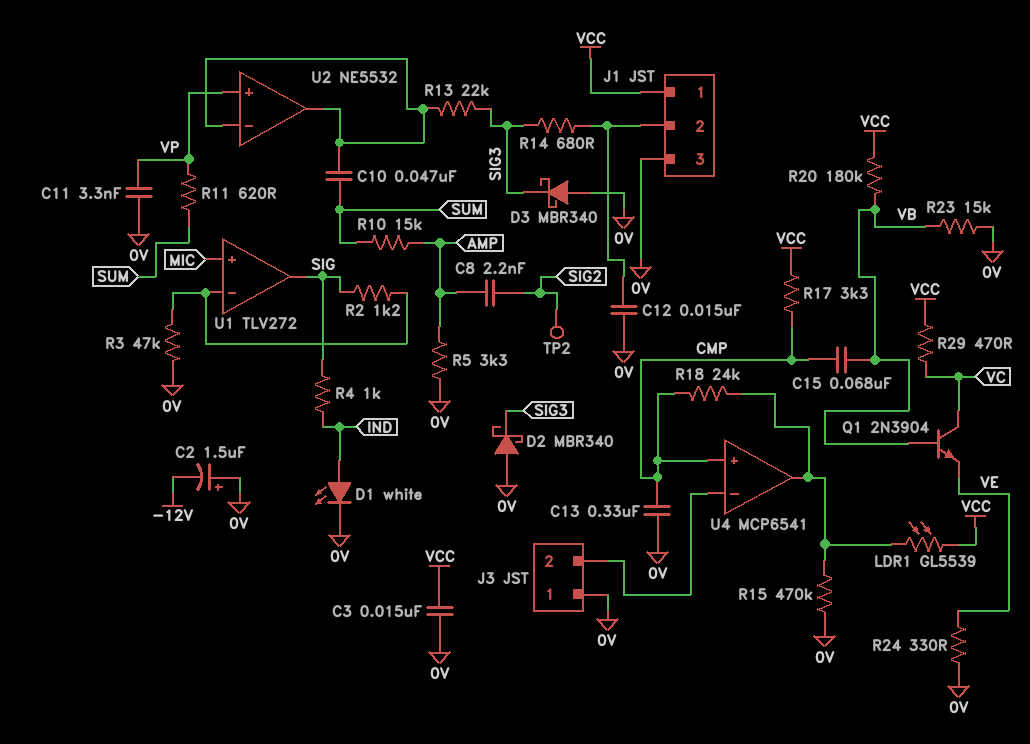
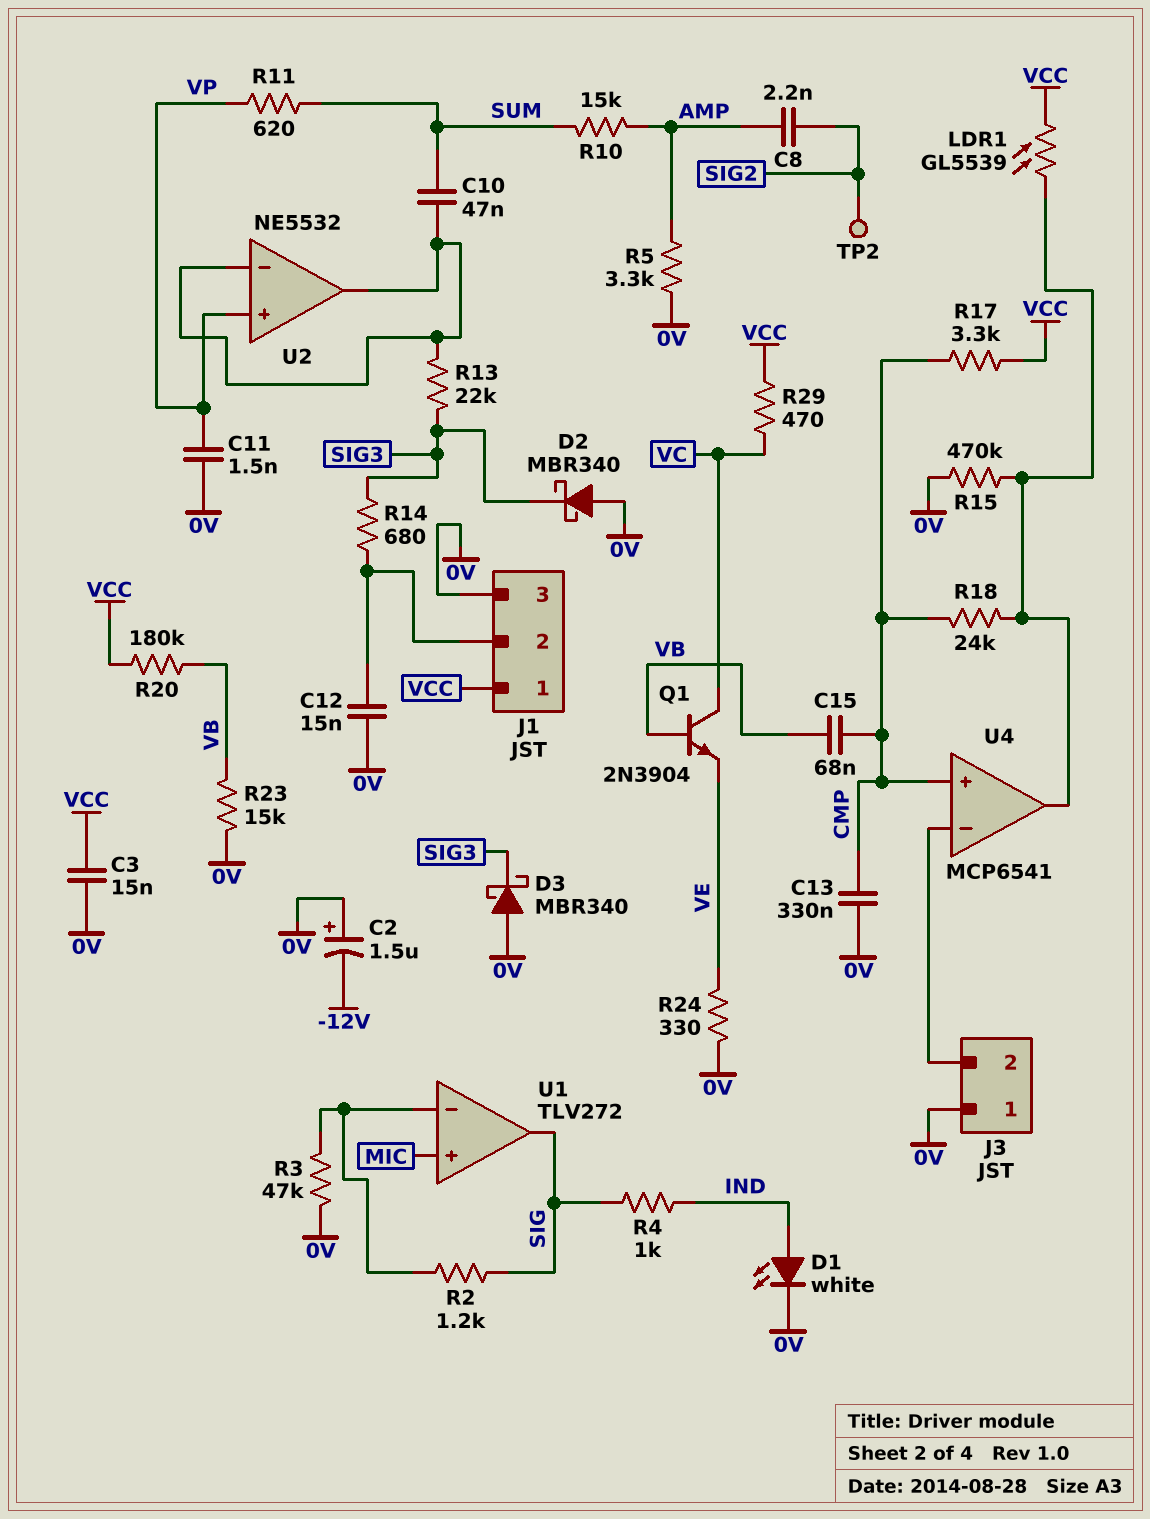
C11: 3.3nF (0V, VP) -> 1.5nF (0V, VP)

